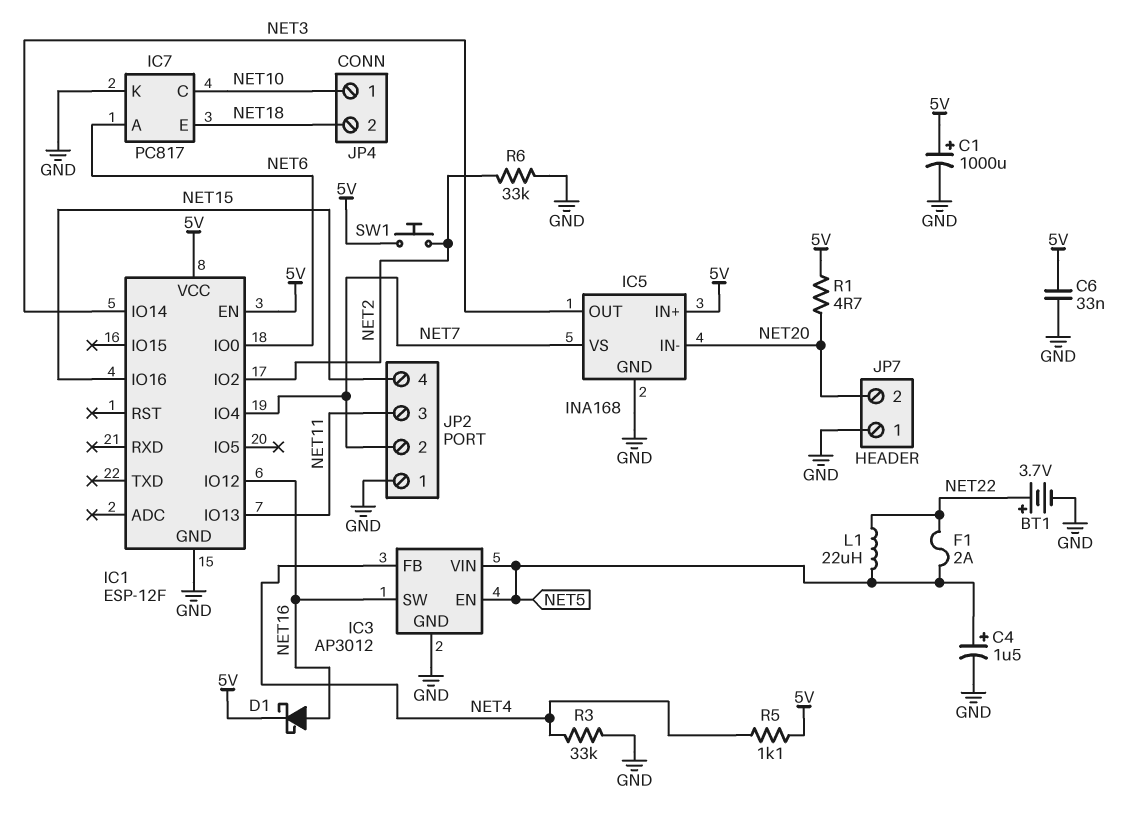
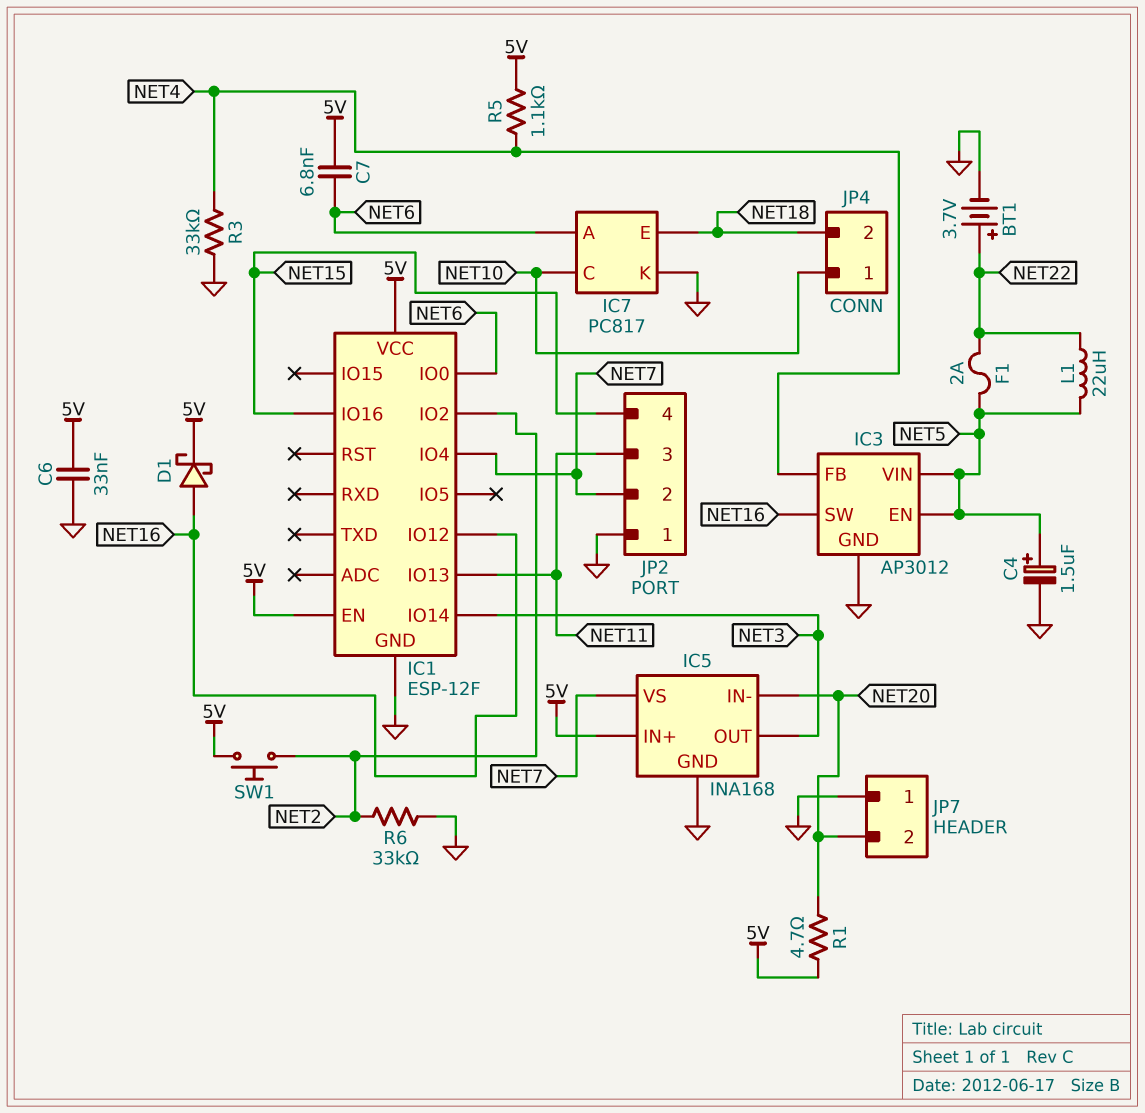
C1: 1000uF (plus 5V, minus GND) -> none
C7: none -> 6.8nF (5V, NET6)

